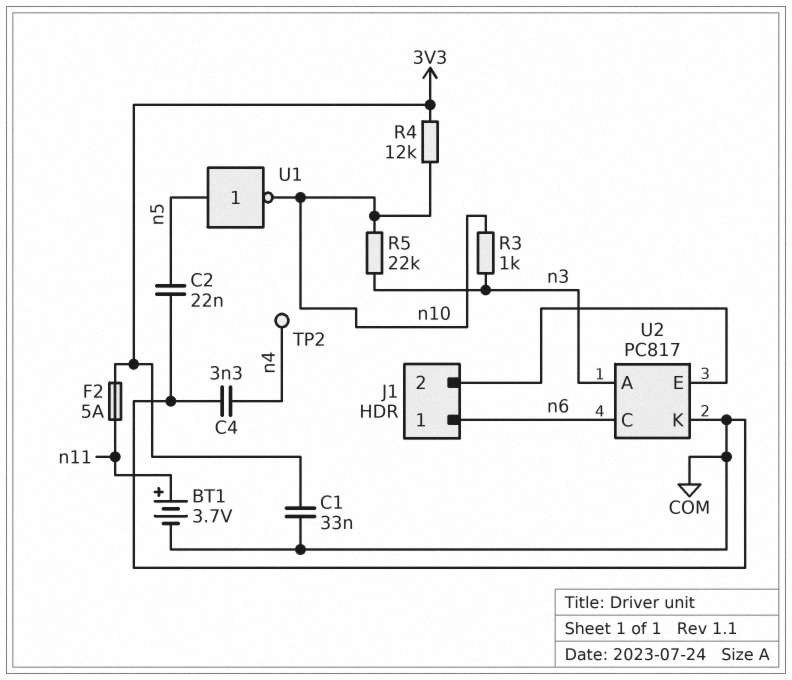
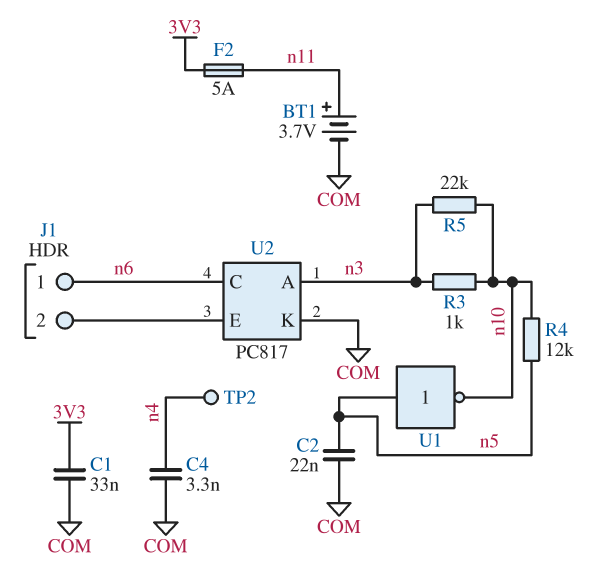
R4: 12k (3V3, n10) -> 12k (n5, n10)

